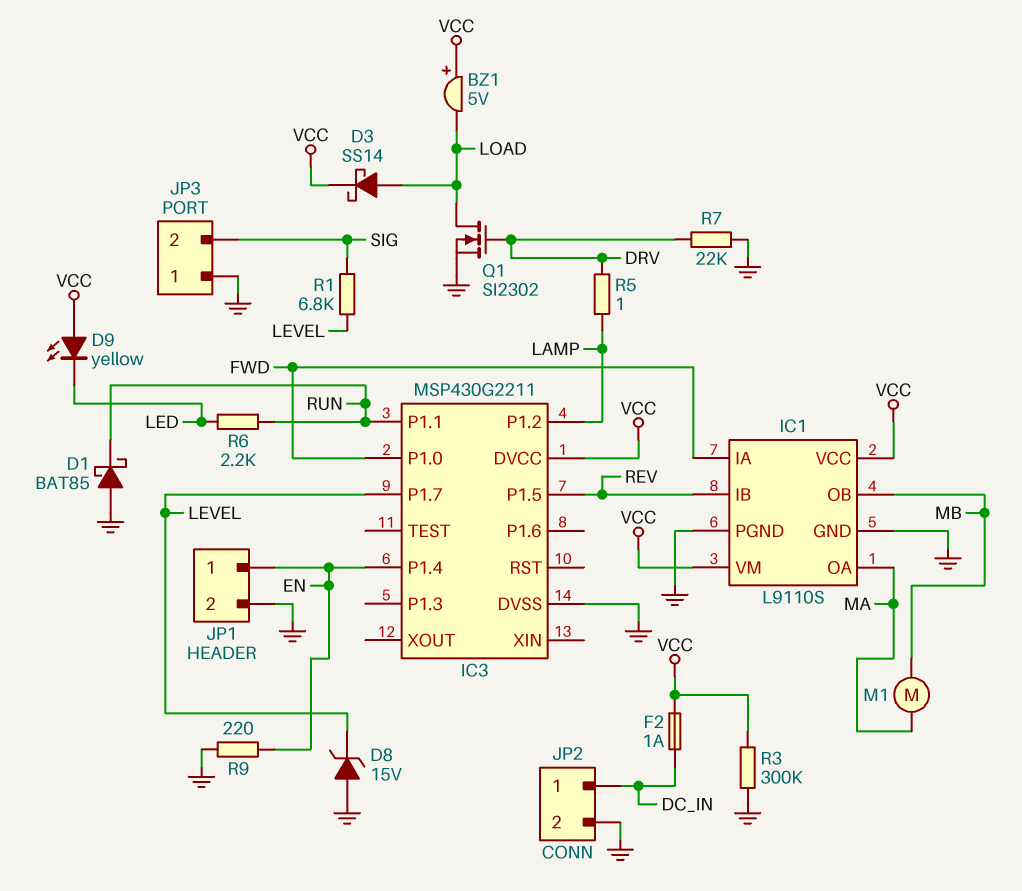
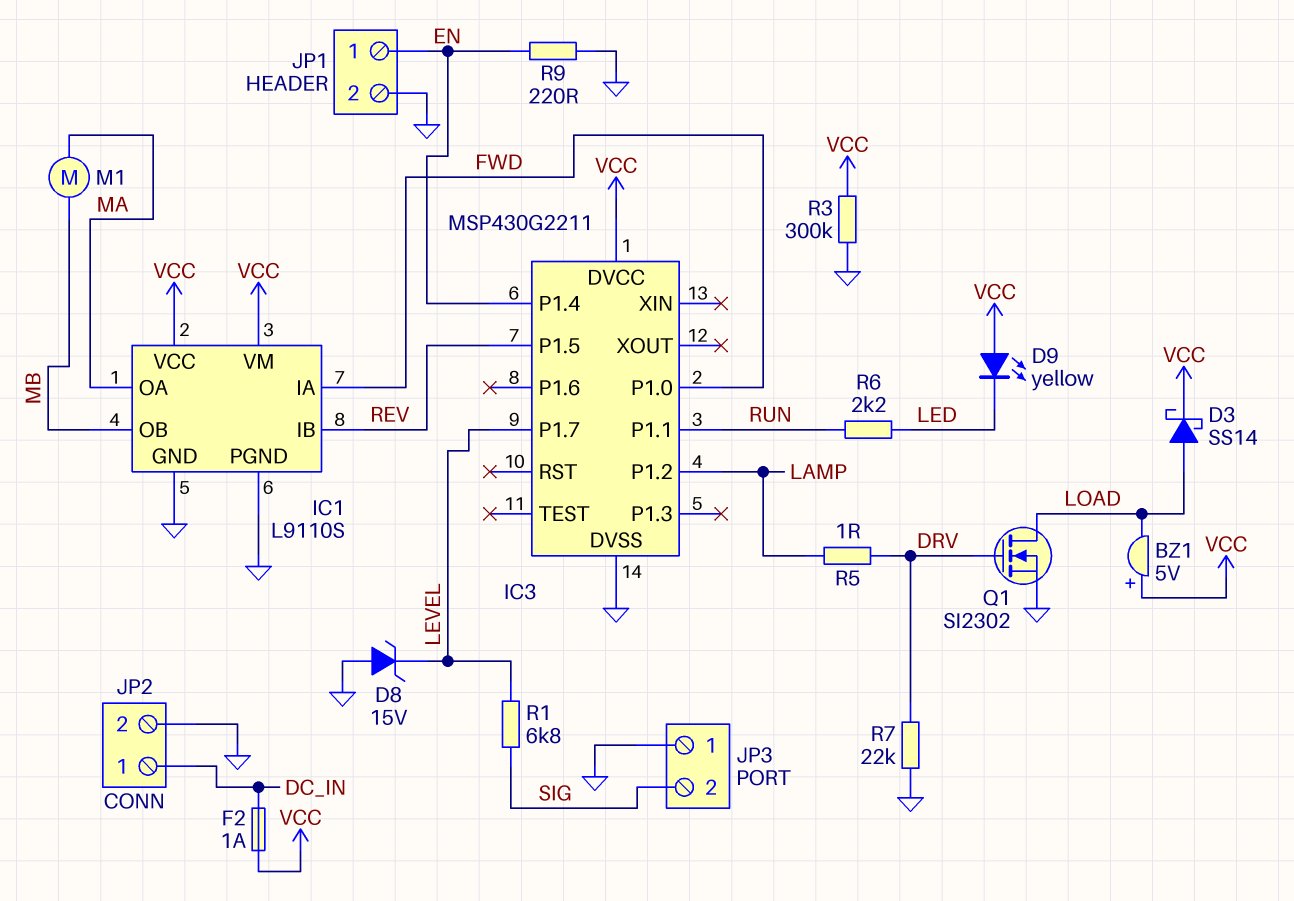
D1: schottky BAT85 (A GND, K RUN) -> none

